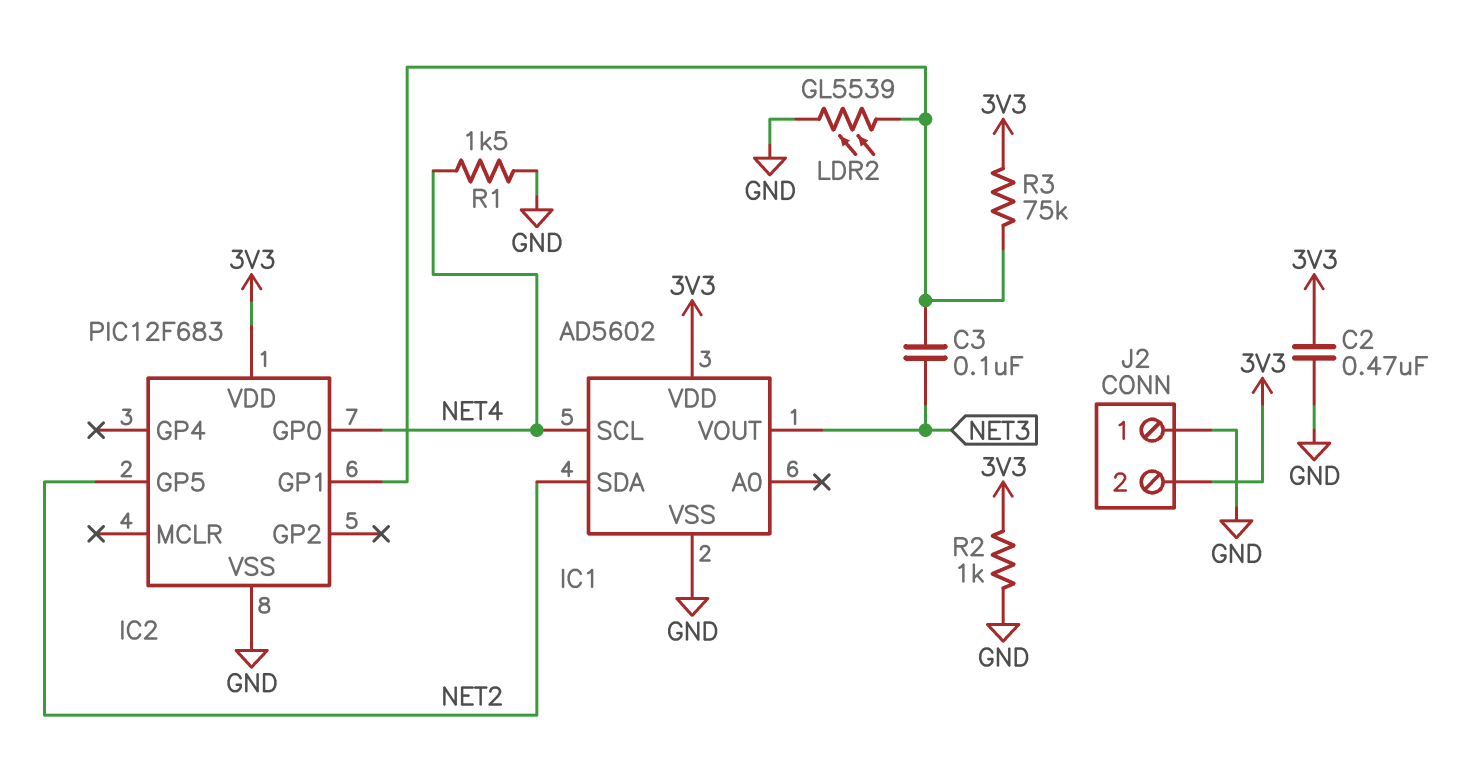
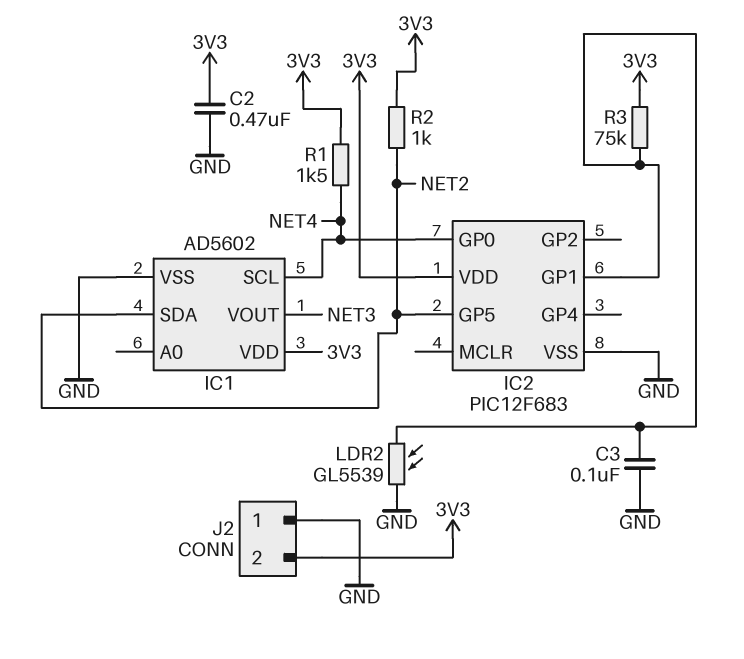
C3: 100nF (IC2/GP1, NET3) -> 100nF (GND, IC2/GP1)
R1: 1.5k (GND, NET4) -> 1.5k (3V3, NET4)
R2: 1k (3V3, GND) -> 1k (3V3, NET2)

